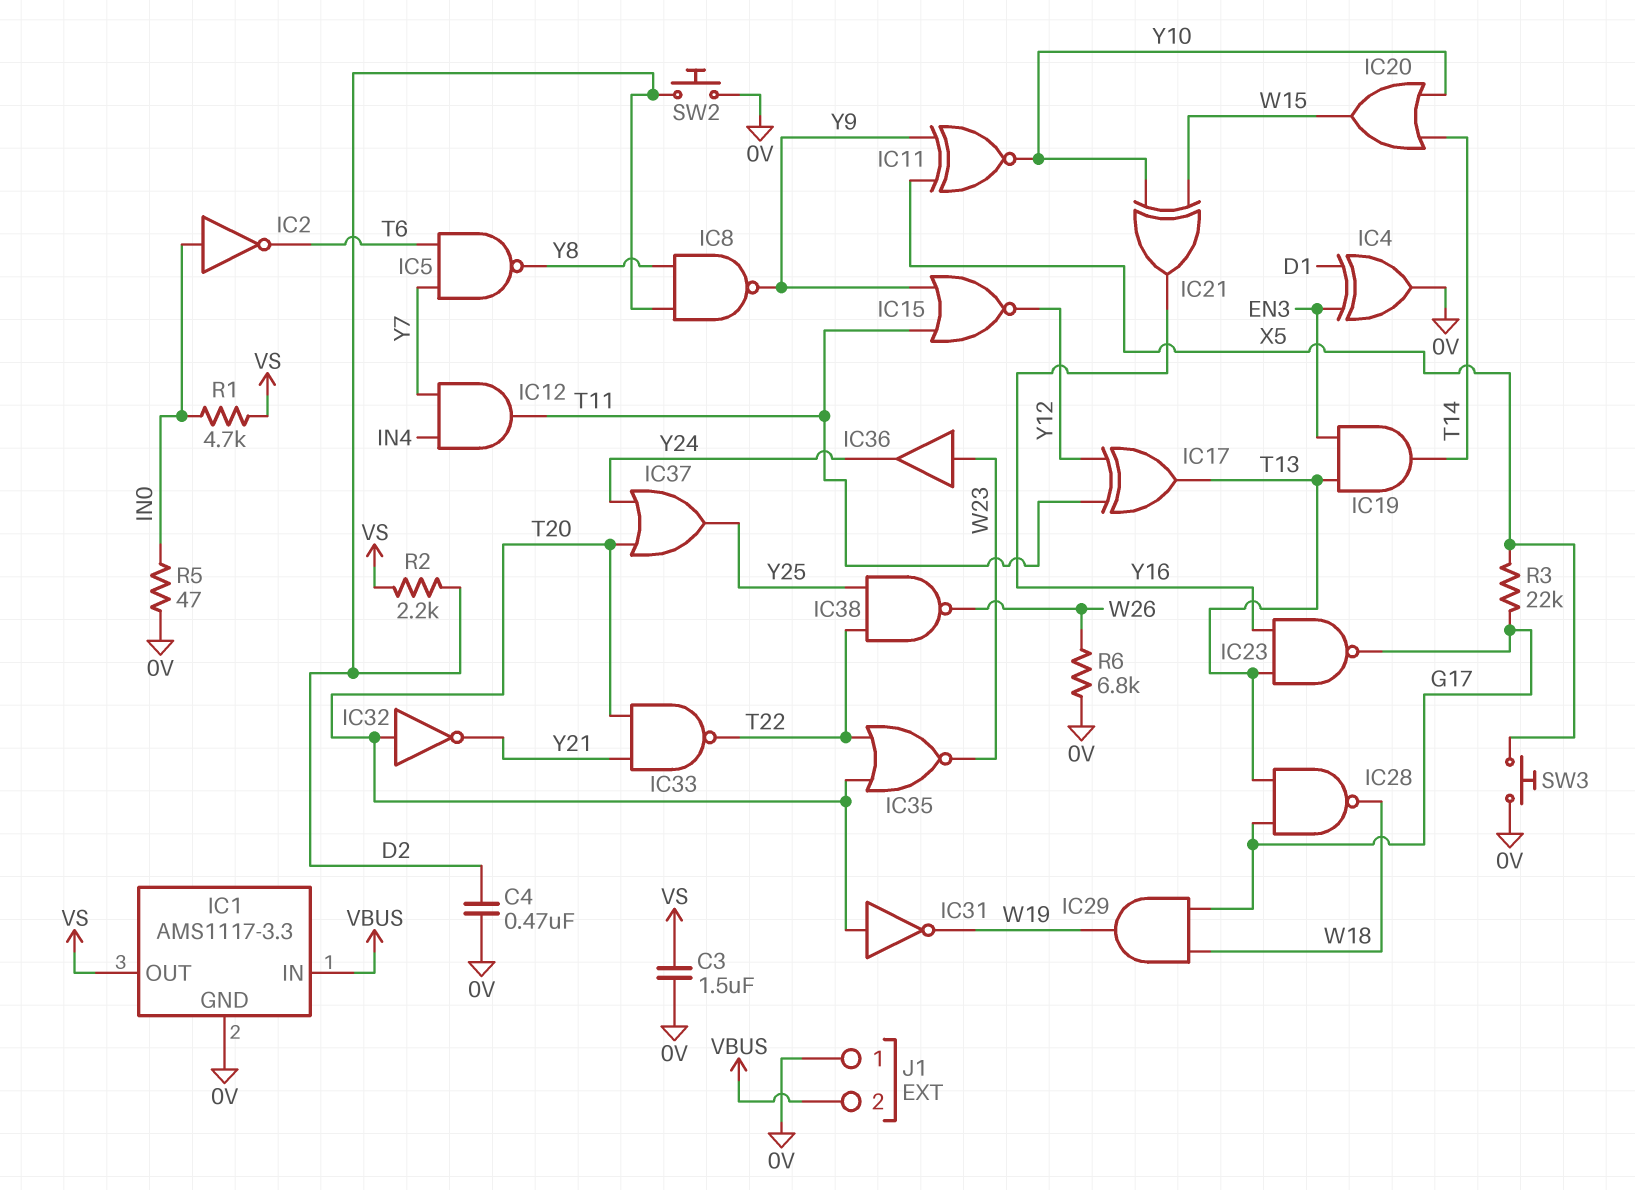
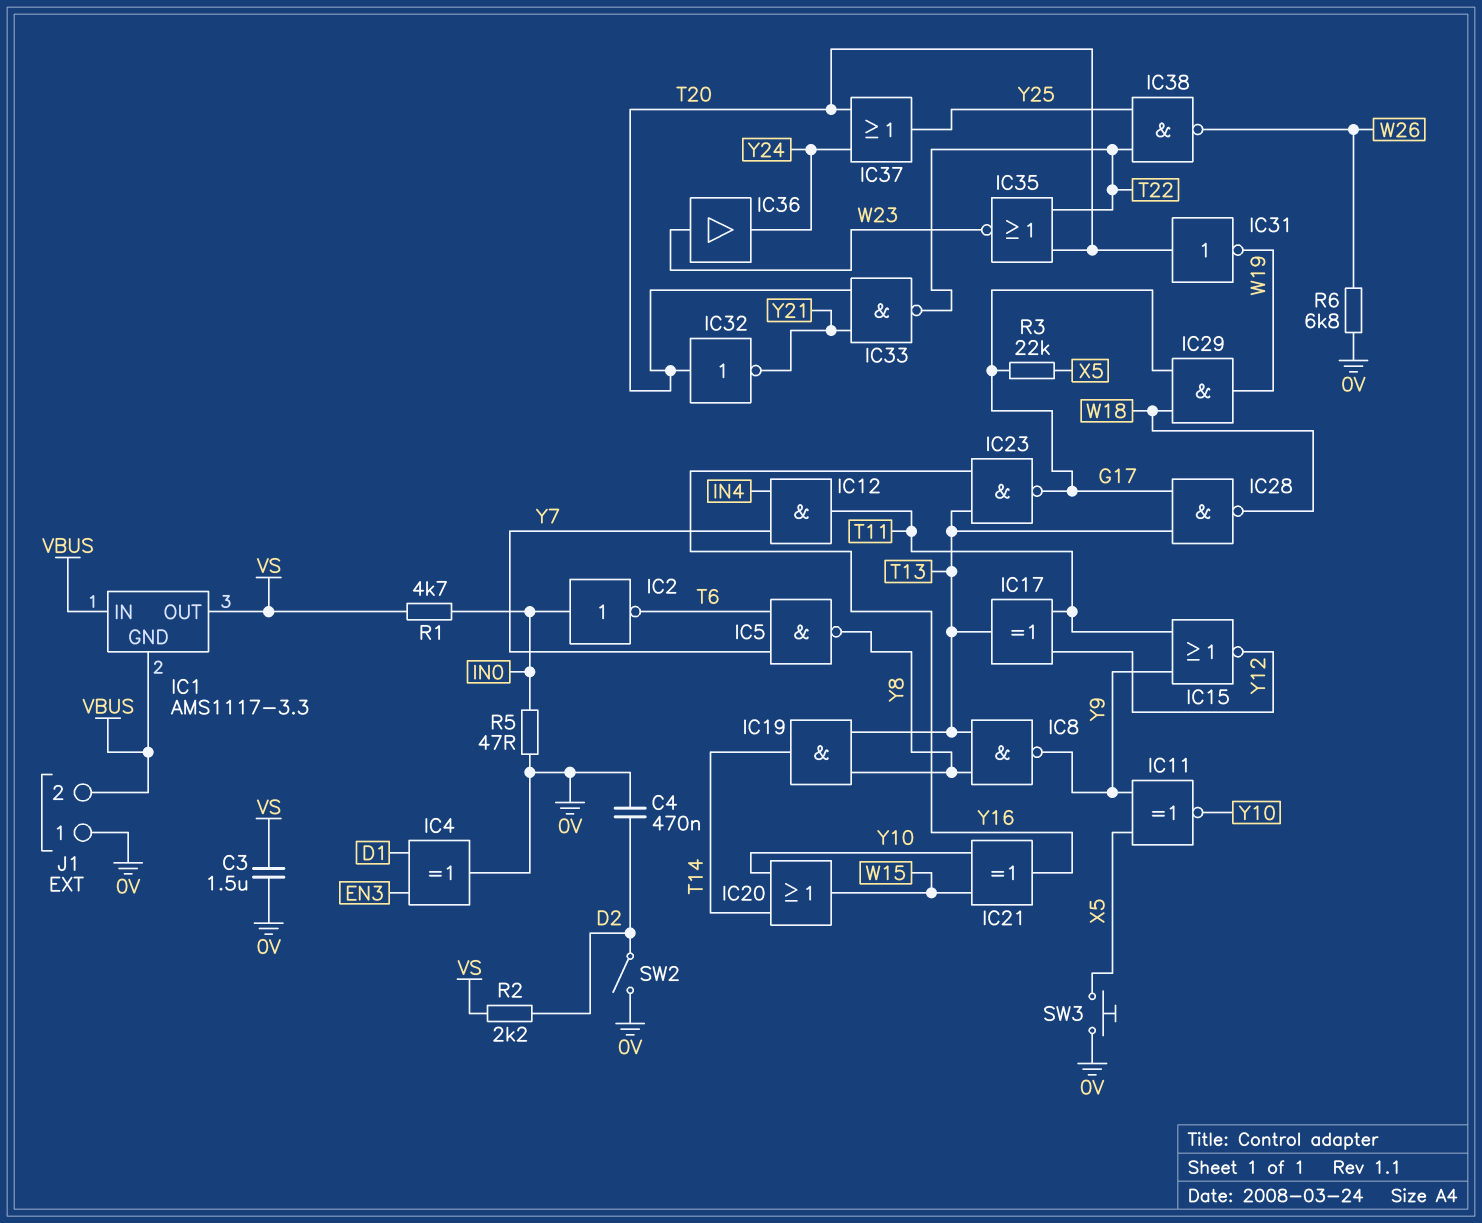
IC1 pin GND: 0V -> VBUS
IC8: NAND (in D2, in Y8, out Y9) -> NAND (in T13, in Y8, out Y9)
IC19: AND (in EN3, in T13, out T14) -> AND (in T13, in Y8, out T14)
SW2: button (0V, D2) -> switch (0V, D2)

